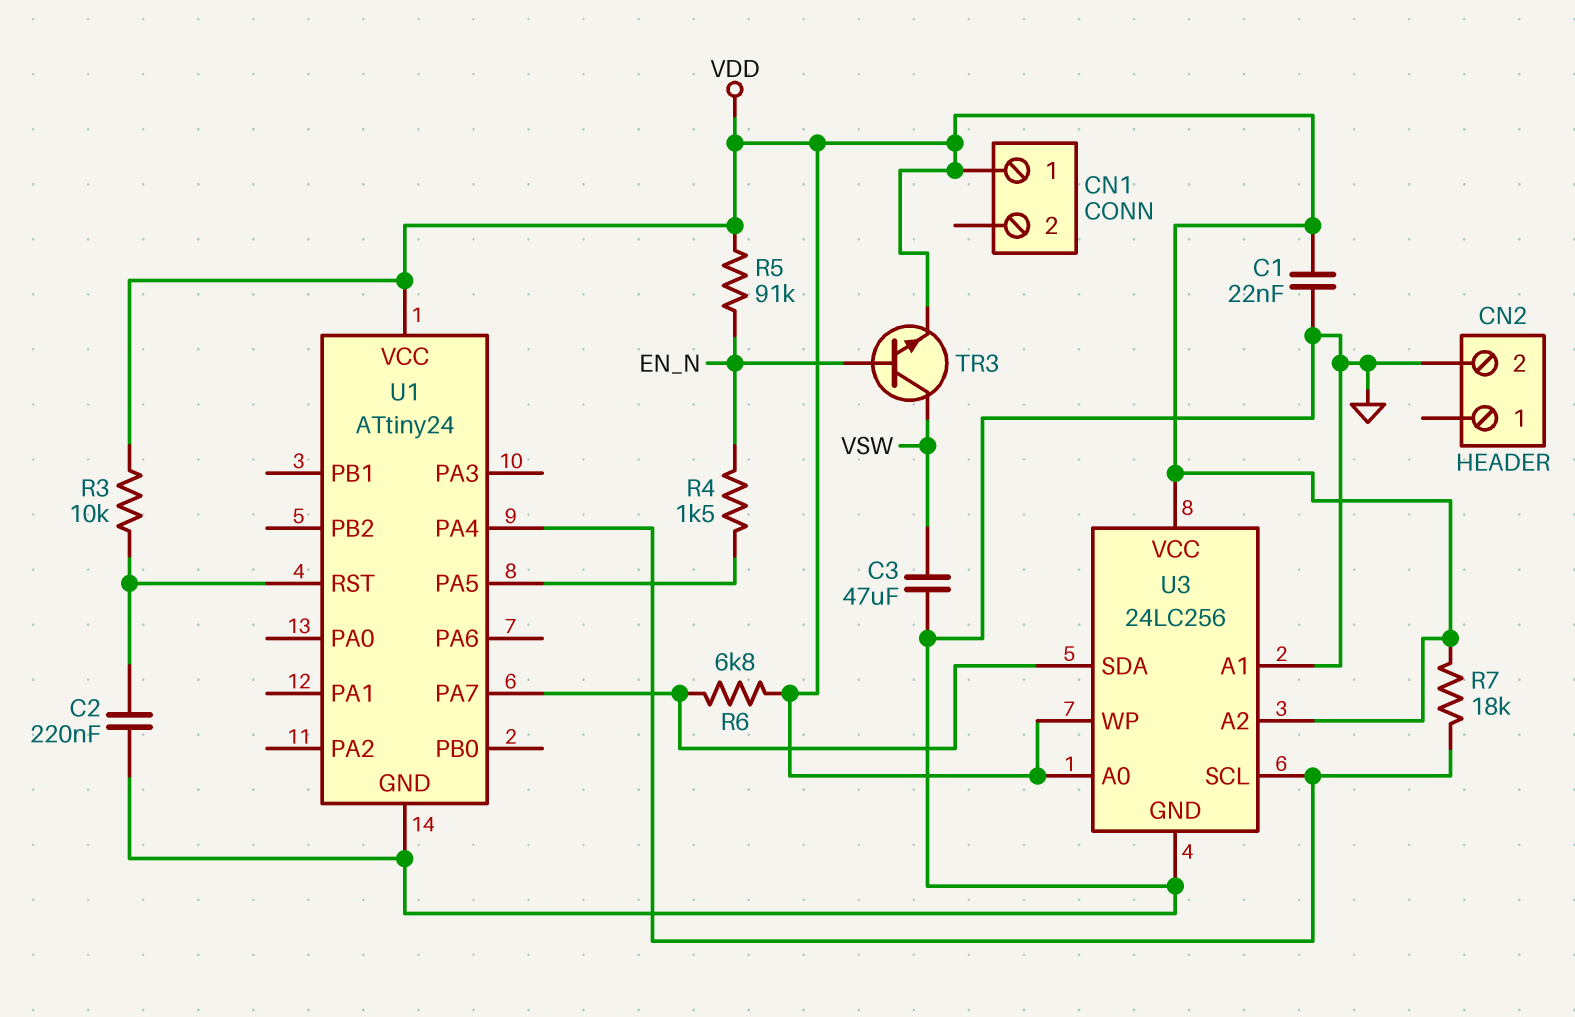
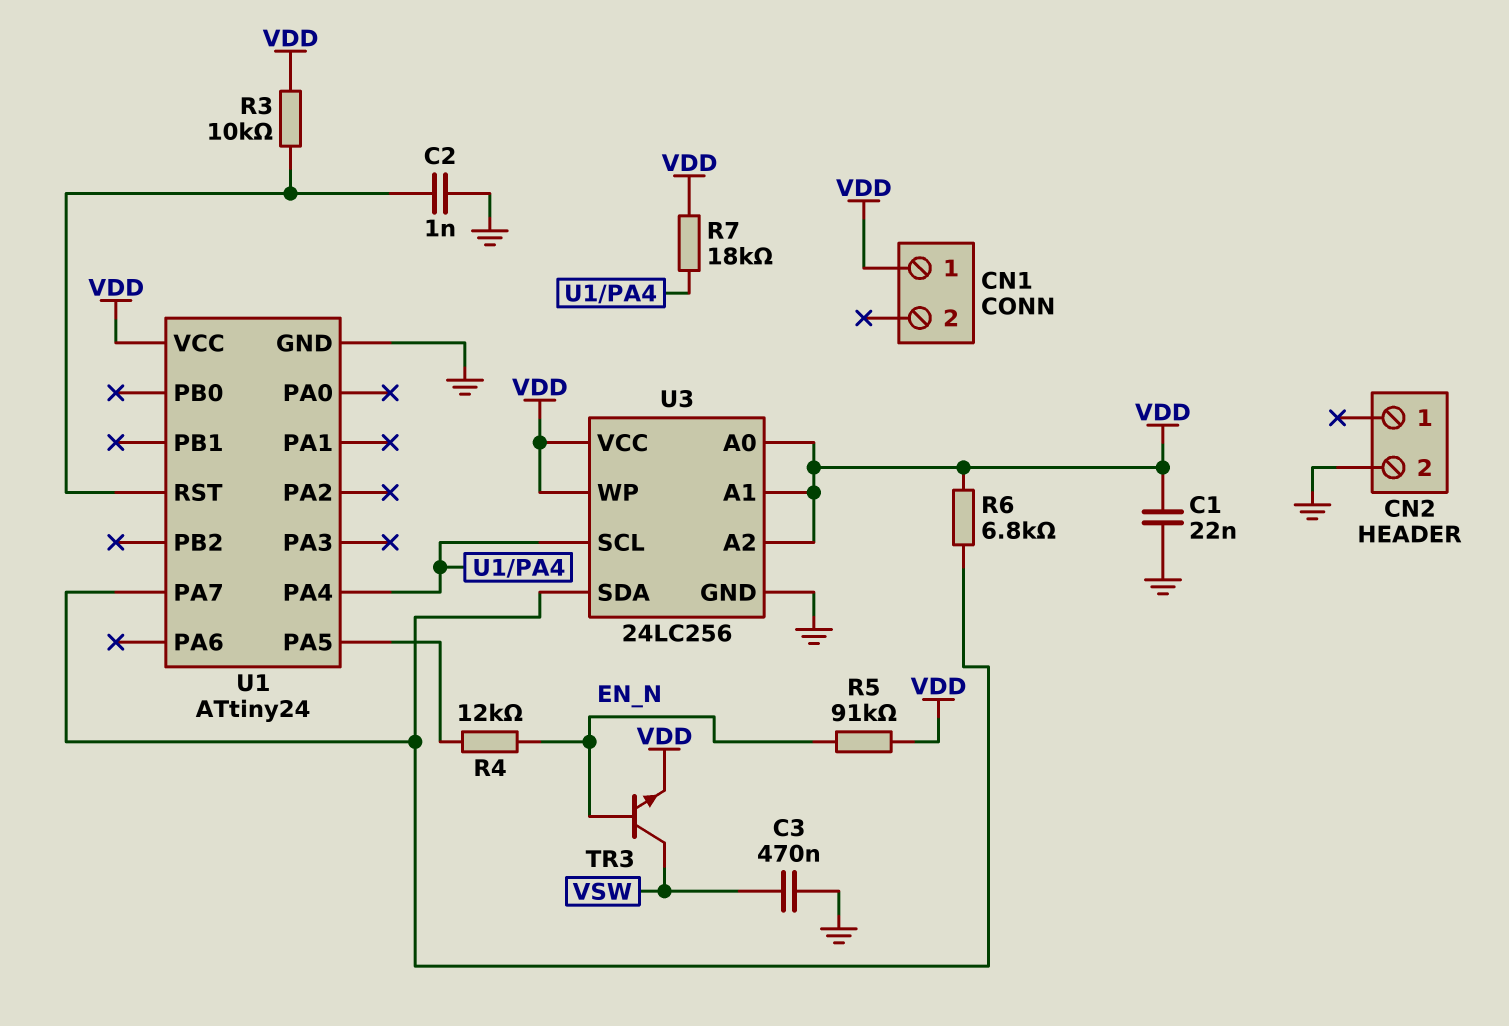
C2: 220nF (GND, U1/RST) -> 1nF (GND, U1/RST)
C3: 47uF (GND, VSW) -> 470nF (GND, VSW)
R4: 1.5k (EN_N, U1/PA5) -> 12k (EN_N, U1/PA5)
U3 pin A1: GND -> VDD

